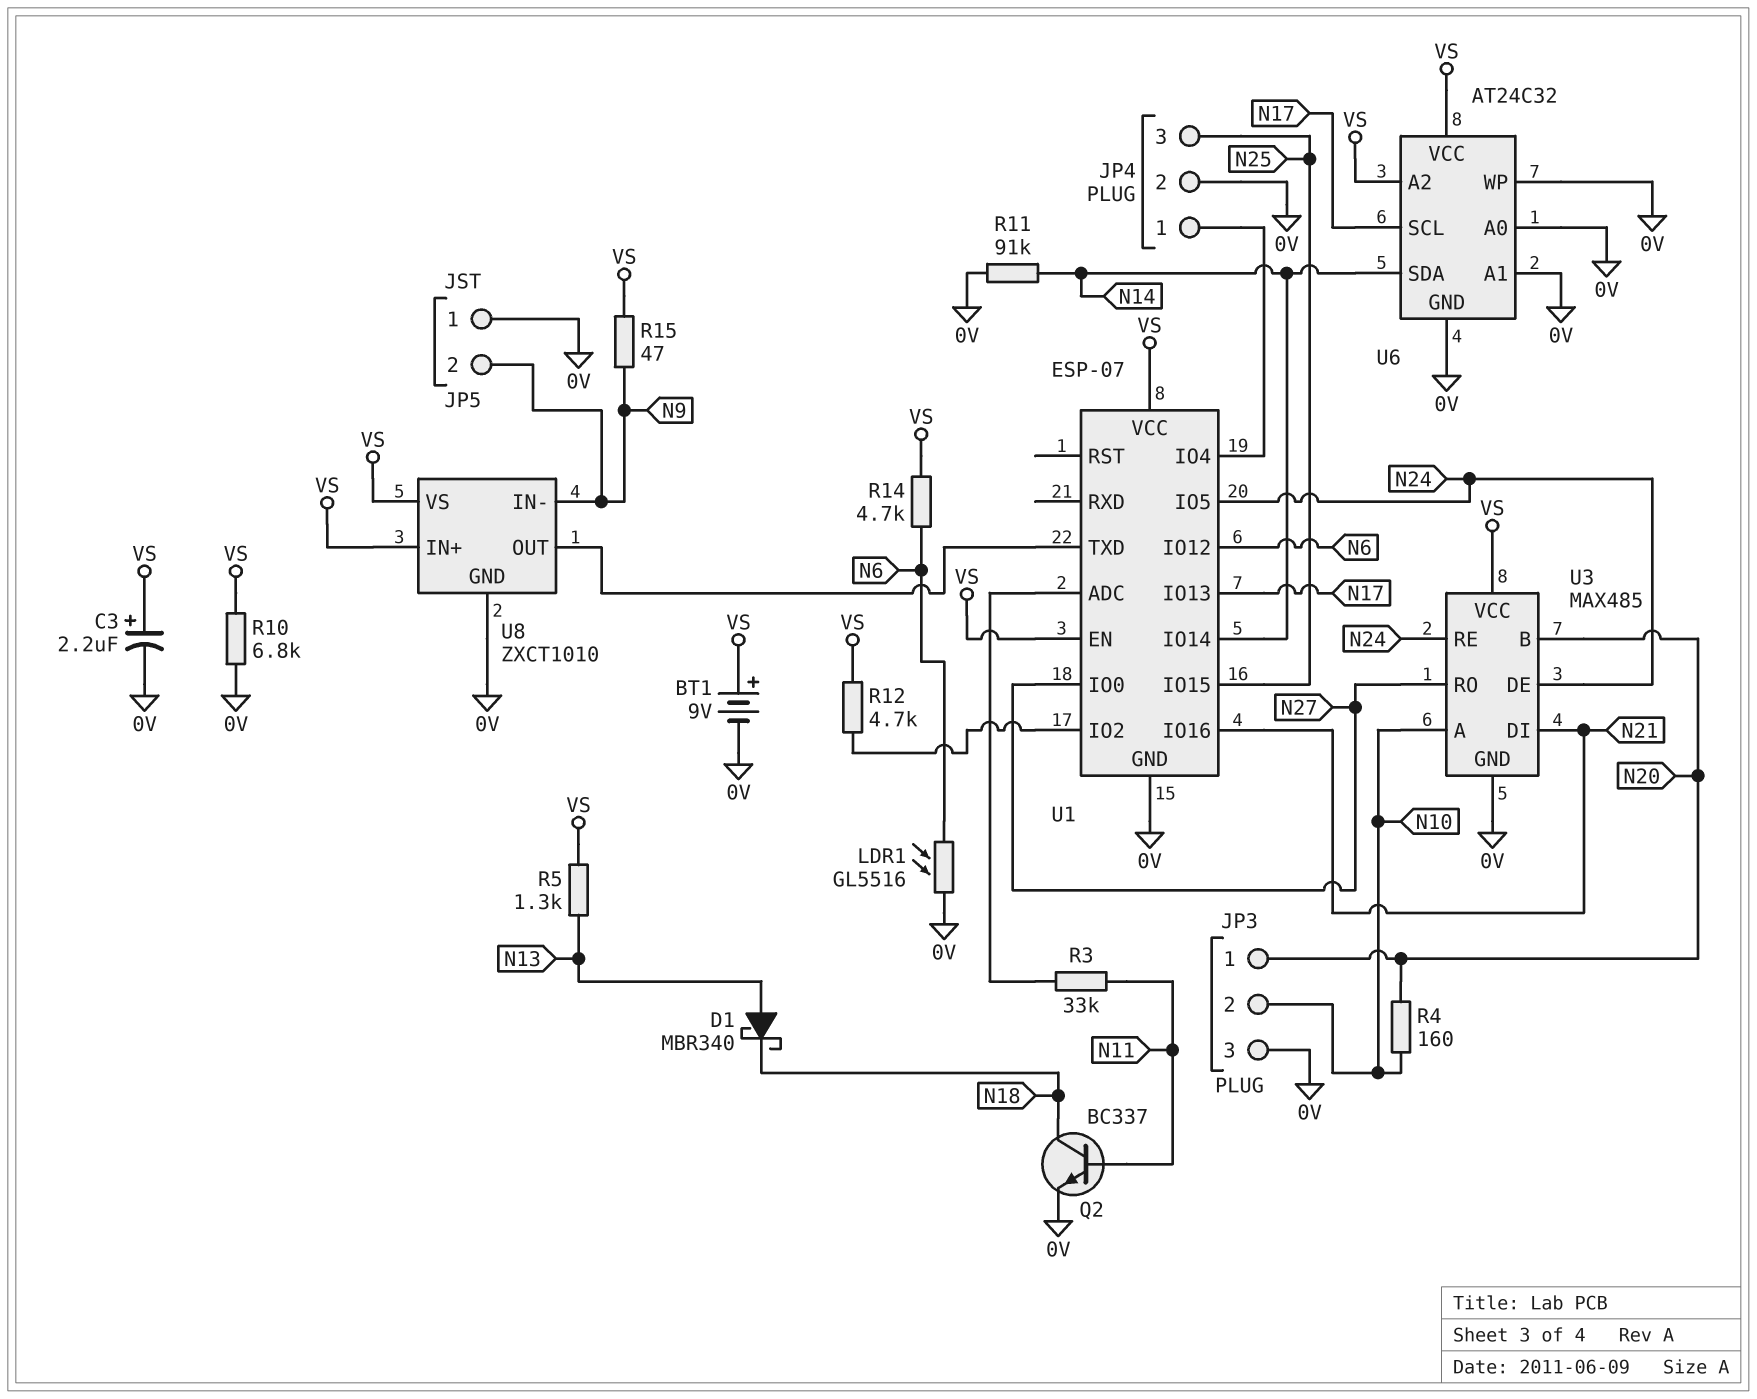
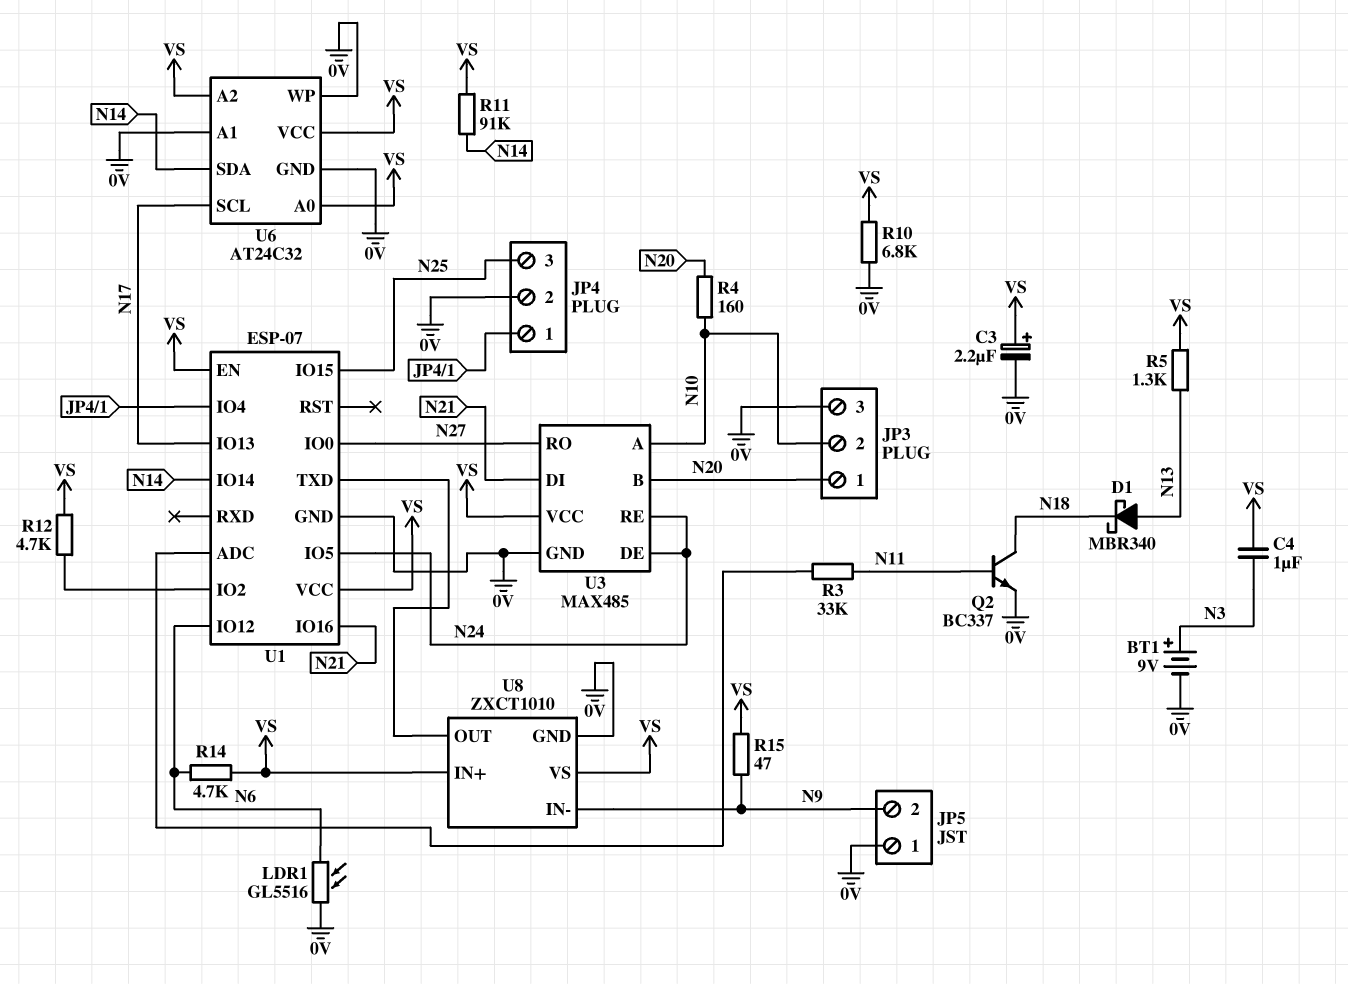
BT1: 9V (plus VS, minus 0V) -> 9V (plus N3, minus 0V)
C4: none -> 1uF (N3, VS)
R11: 91k (0V, N14) -> 91k (N14, VS)
U6 pin A0: 0V -> VS

